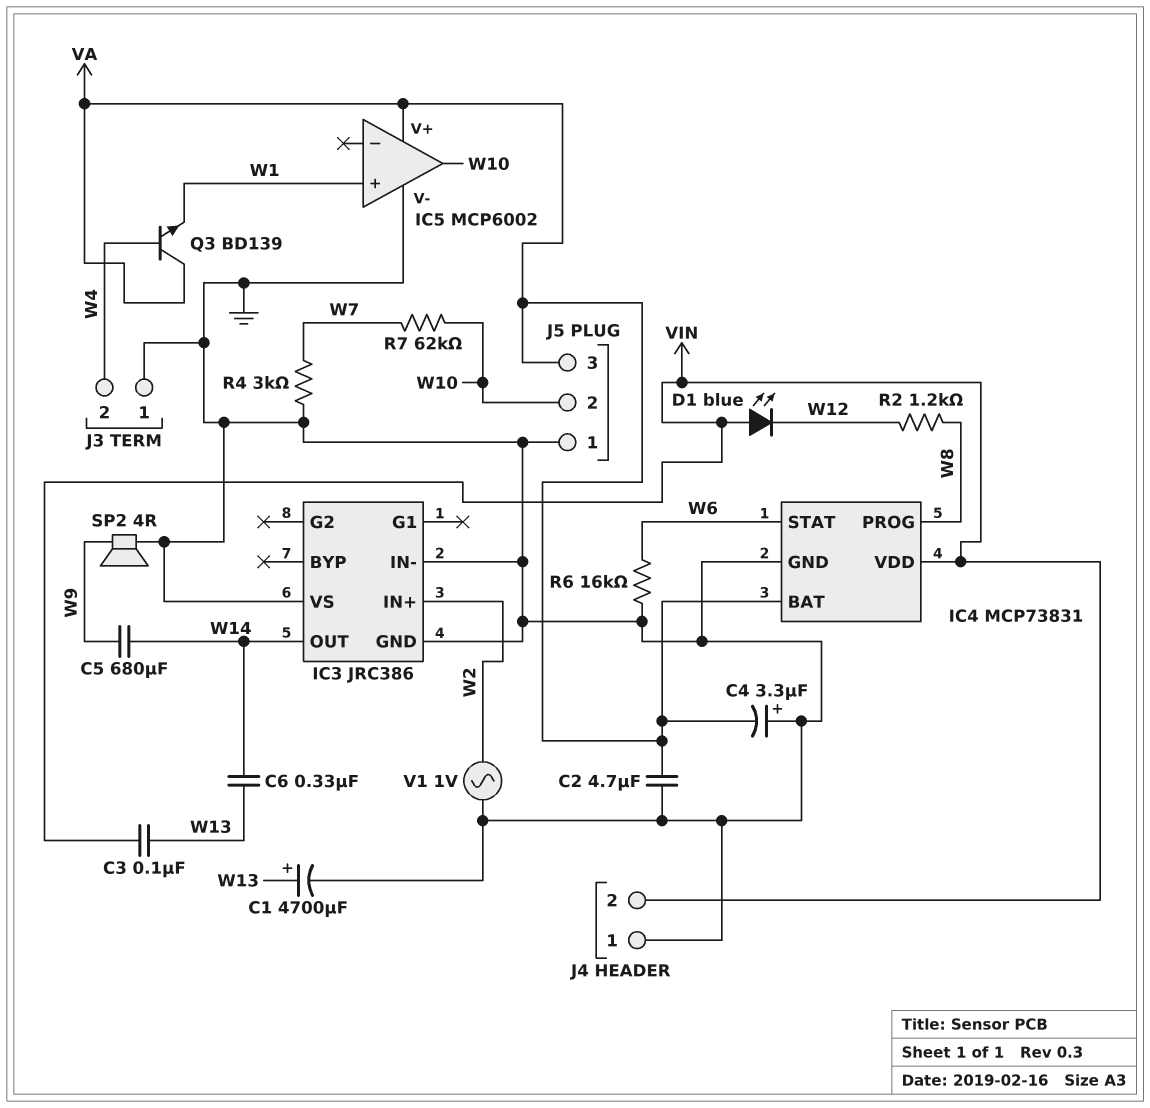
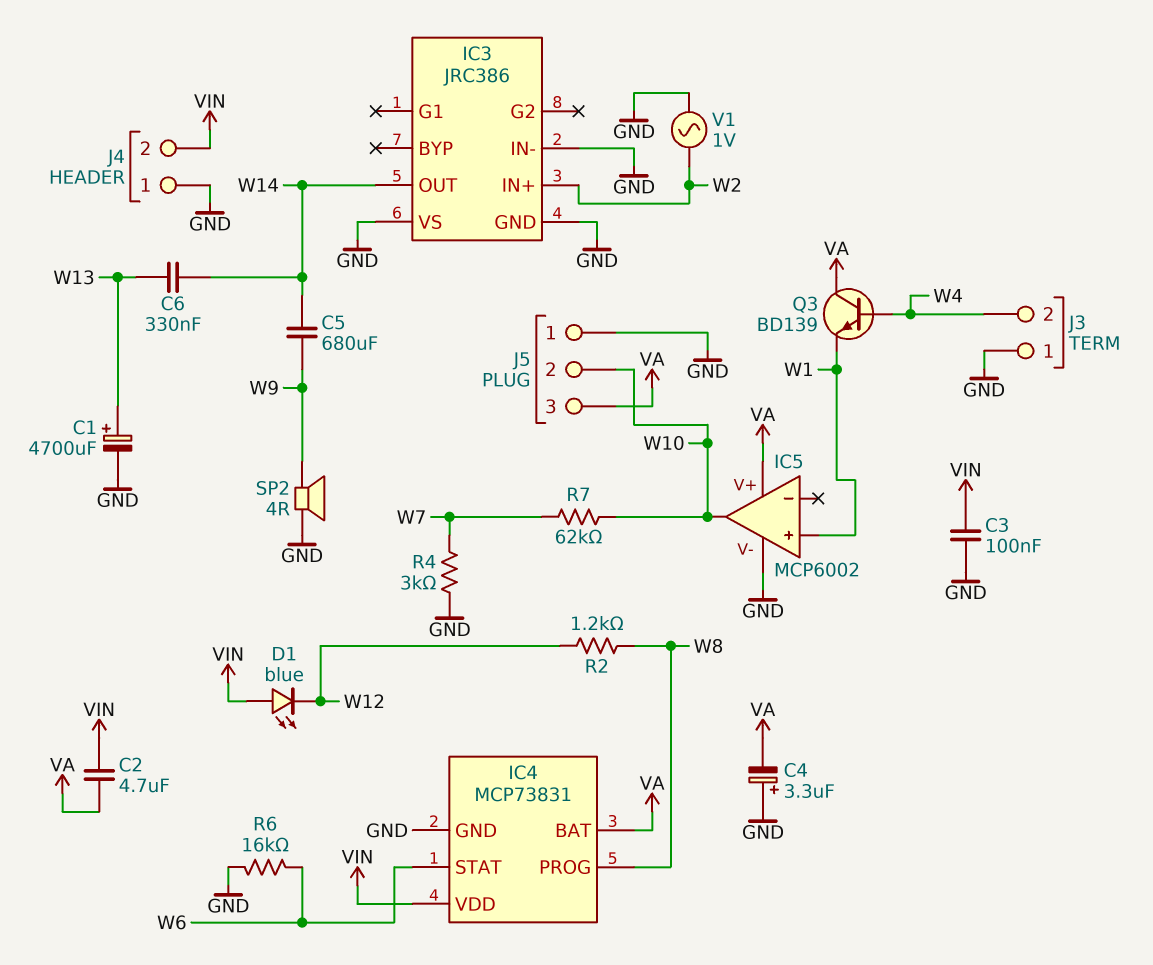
C2: 4.7uF (GND, VA) -> 4.7uF (VA, VIN)
C3: 100nF (VIN, W13) -> 100nF (GND, VIN)

